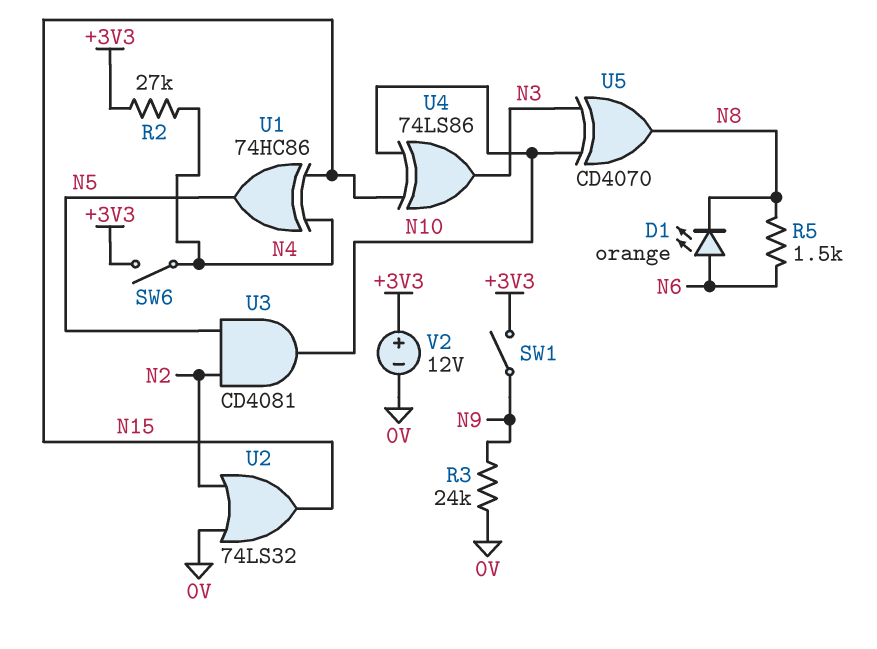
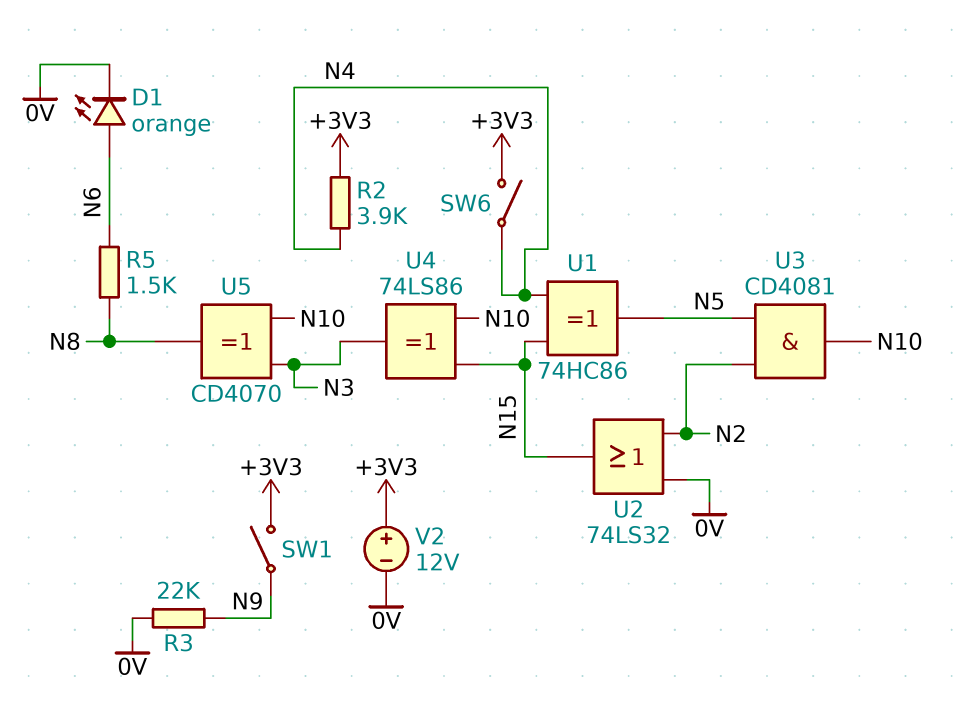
D1: LED orange (A N6, K N8) -> LED orange (A N6, K 0V)
R2: 27k (+3V3, N4) -> 3.9k (+3V3, N4)
R3: 24k (0V, N9) -> 22k (0V, N9)

